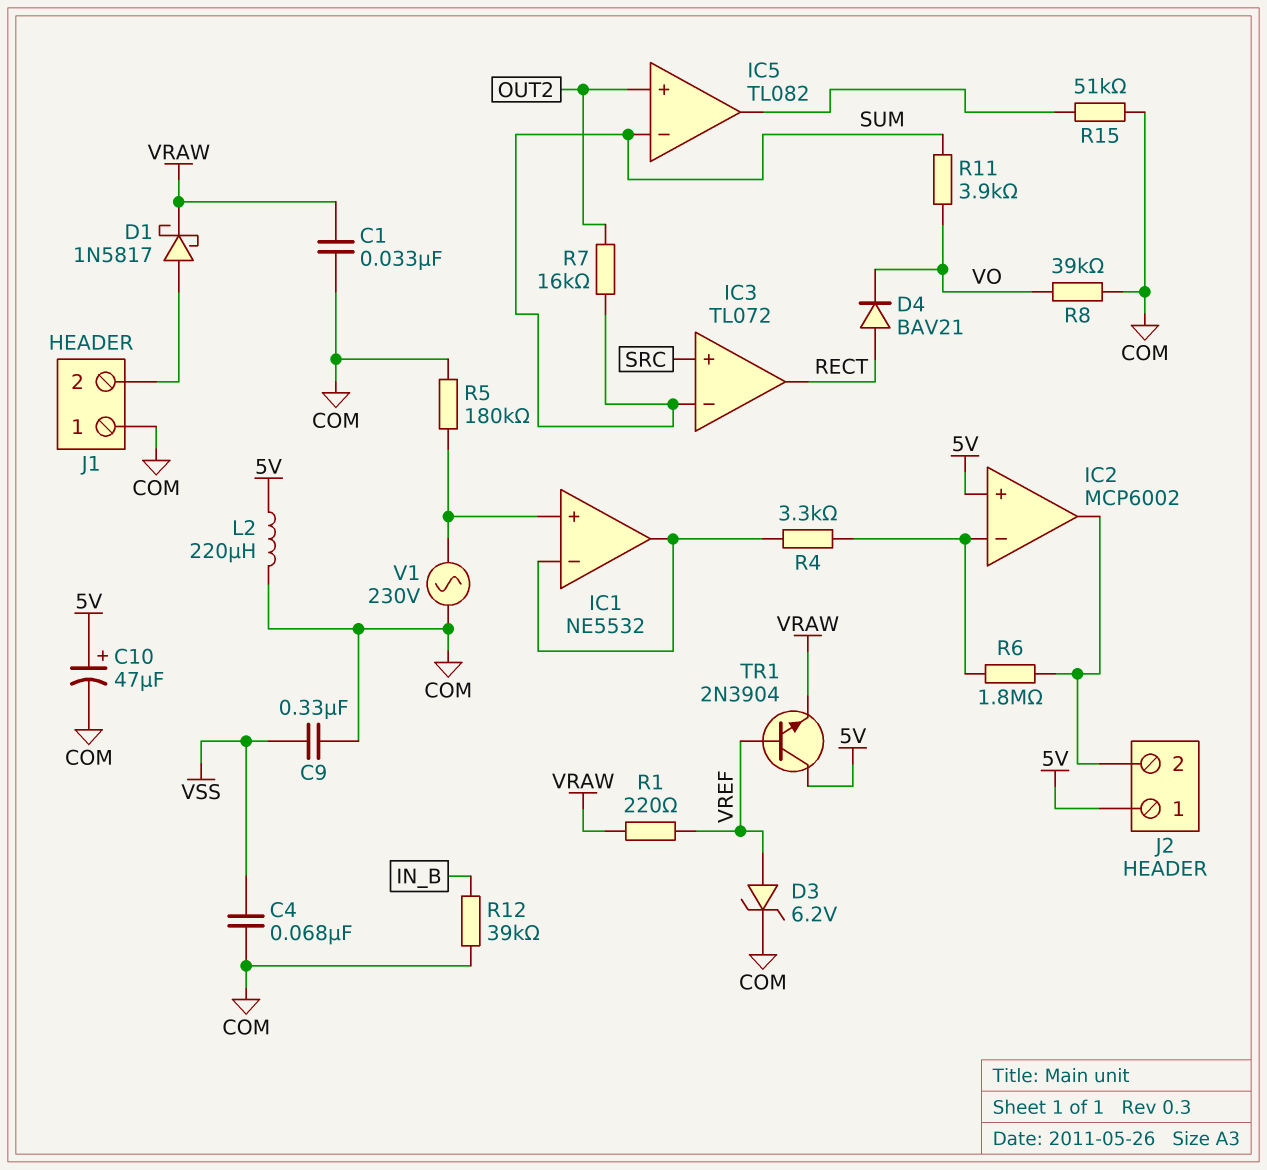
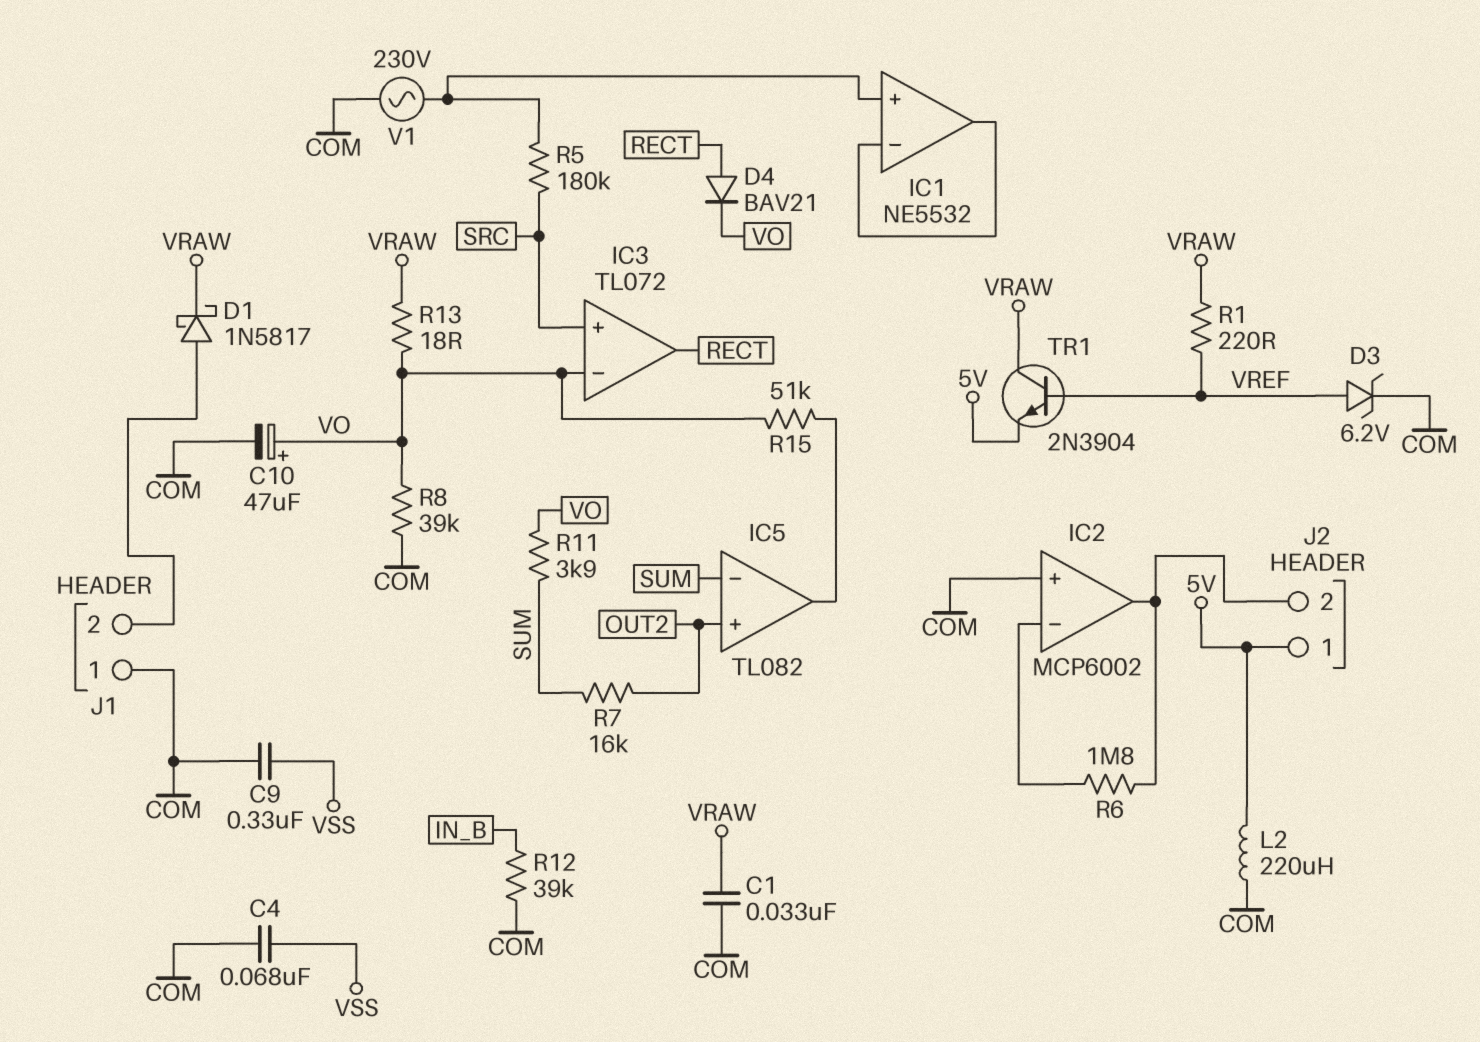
C10: 47uF (plus 5V, minus COM) -> 47uF (plus VO, minus COM)
IC2 pin in+: 5V -> COM
IC3 pin in-: SUM -> VO
R4: 3.3k (IC1/in-, IC2/in-) -> none
R5: 180k (COM, IC1/in+) -> 180k (IC1/in+, SRC)
R13: none -> 18 (VO, VRAW)
R15: 51k (COM, IC5/out) -> 51k (IC5/out, VO)
TR1: NPN 2N3904 (B VREF, C 5V, E VRAW) -> NPN 2N3904 (B VREF, C VRAW, E 5V)

